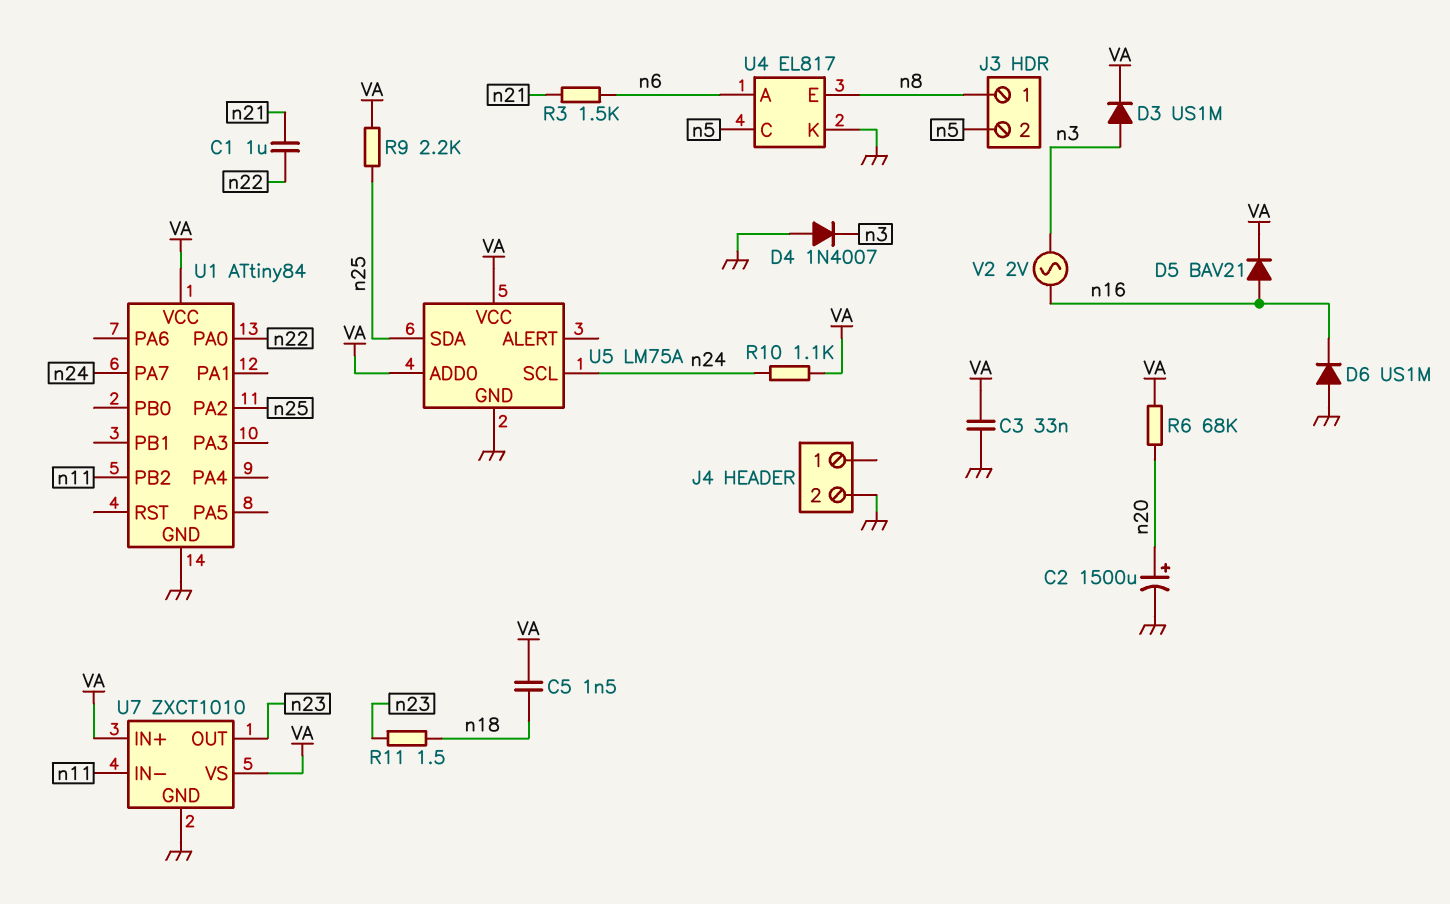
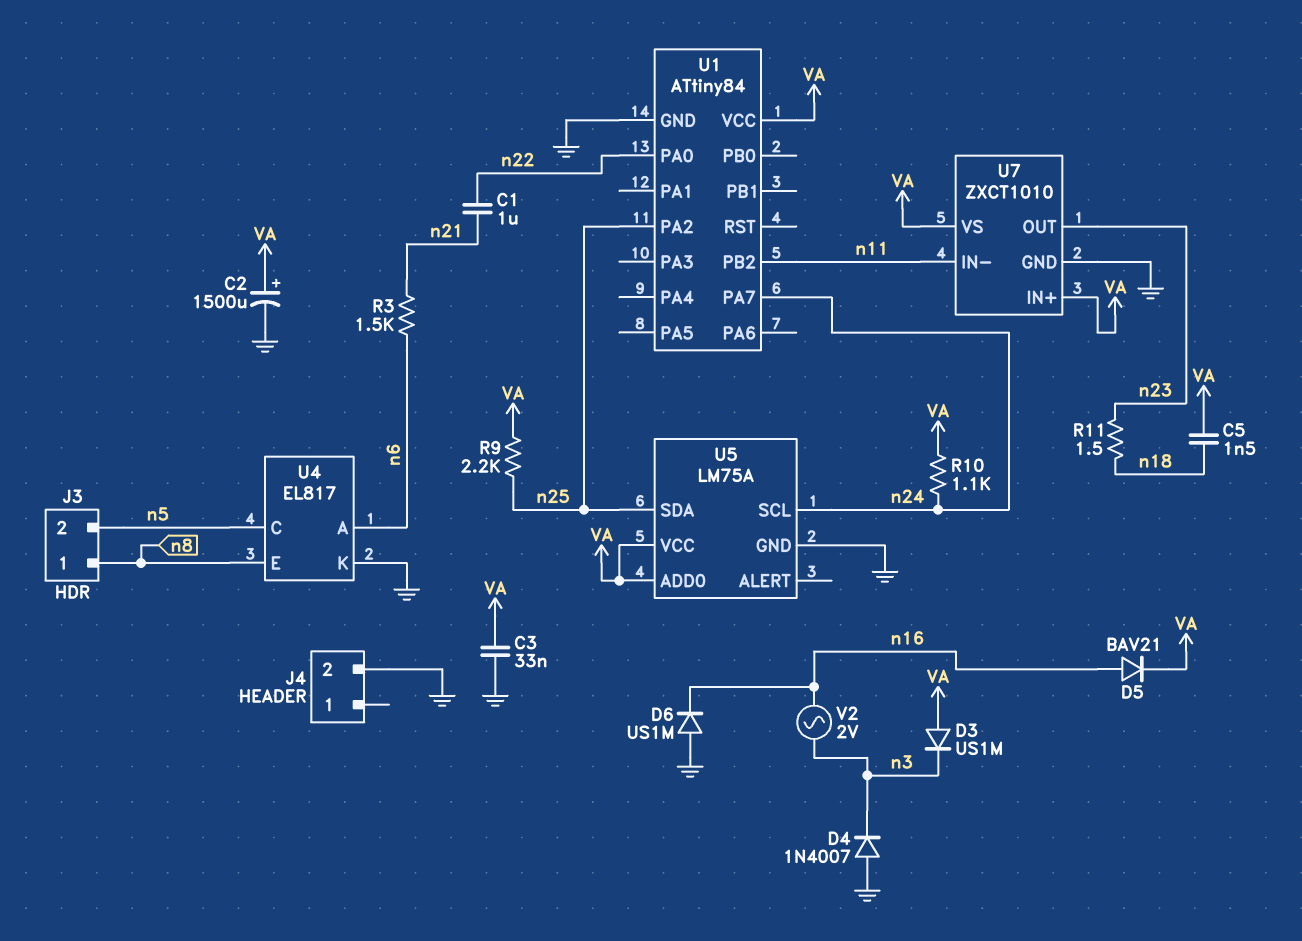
C2: 1500uF (plus n20, minus GND) -> 1500uF (plus VA, minus GND)
D3: diode US1M (A n3, K VA) -> diode US1M (A VA, K n3)
R6: 68k (VA, n20) -> none

